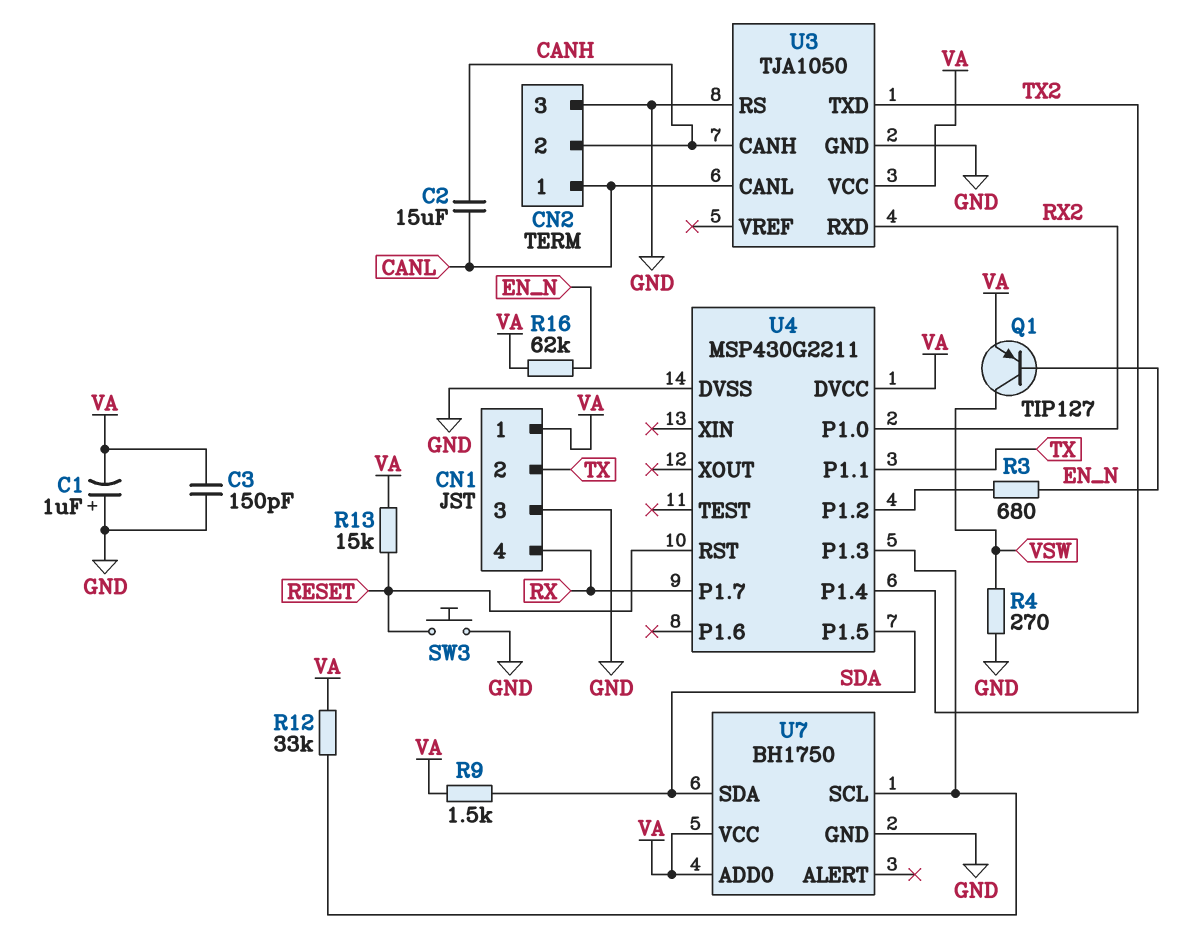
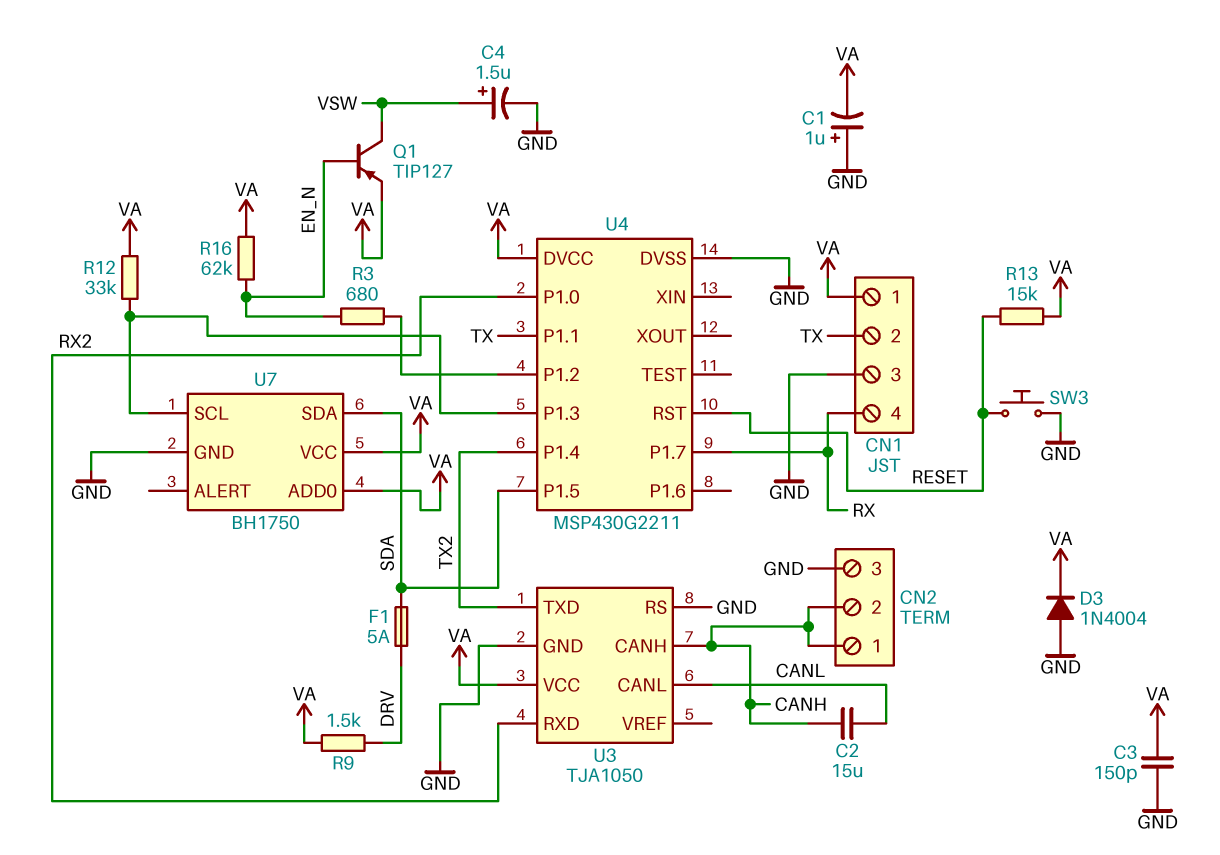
C4: none -> 1.5uF (plus VSW, minus GND)
CN2 pin 1: CANL -> CANH
D3: none -> diode 1N4004 (A GND, K VA)
F1: none -> 5A (DRV, SDA)
R4: 270 (GND, VSW) -> none
R9: 1.5k (SDA, VA) -> 1.5k (DRV, VA)

